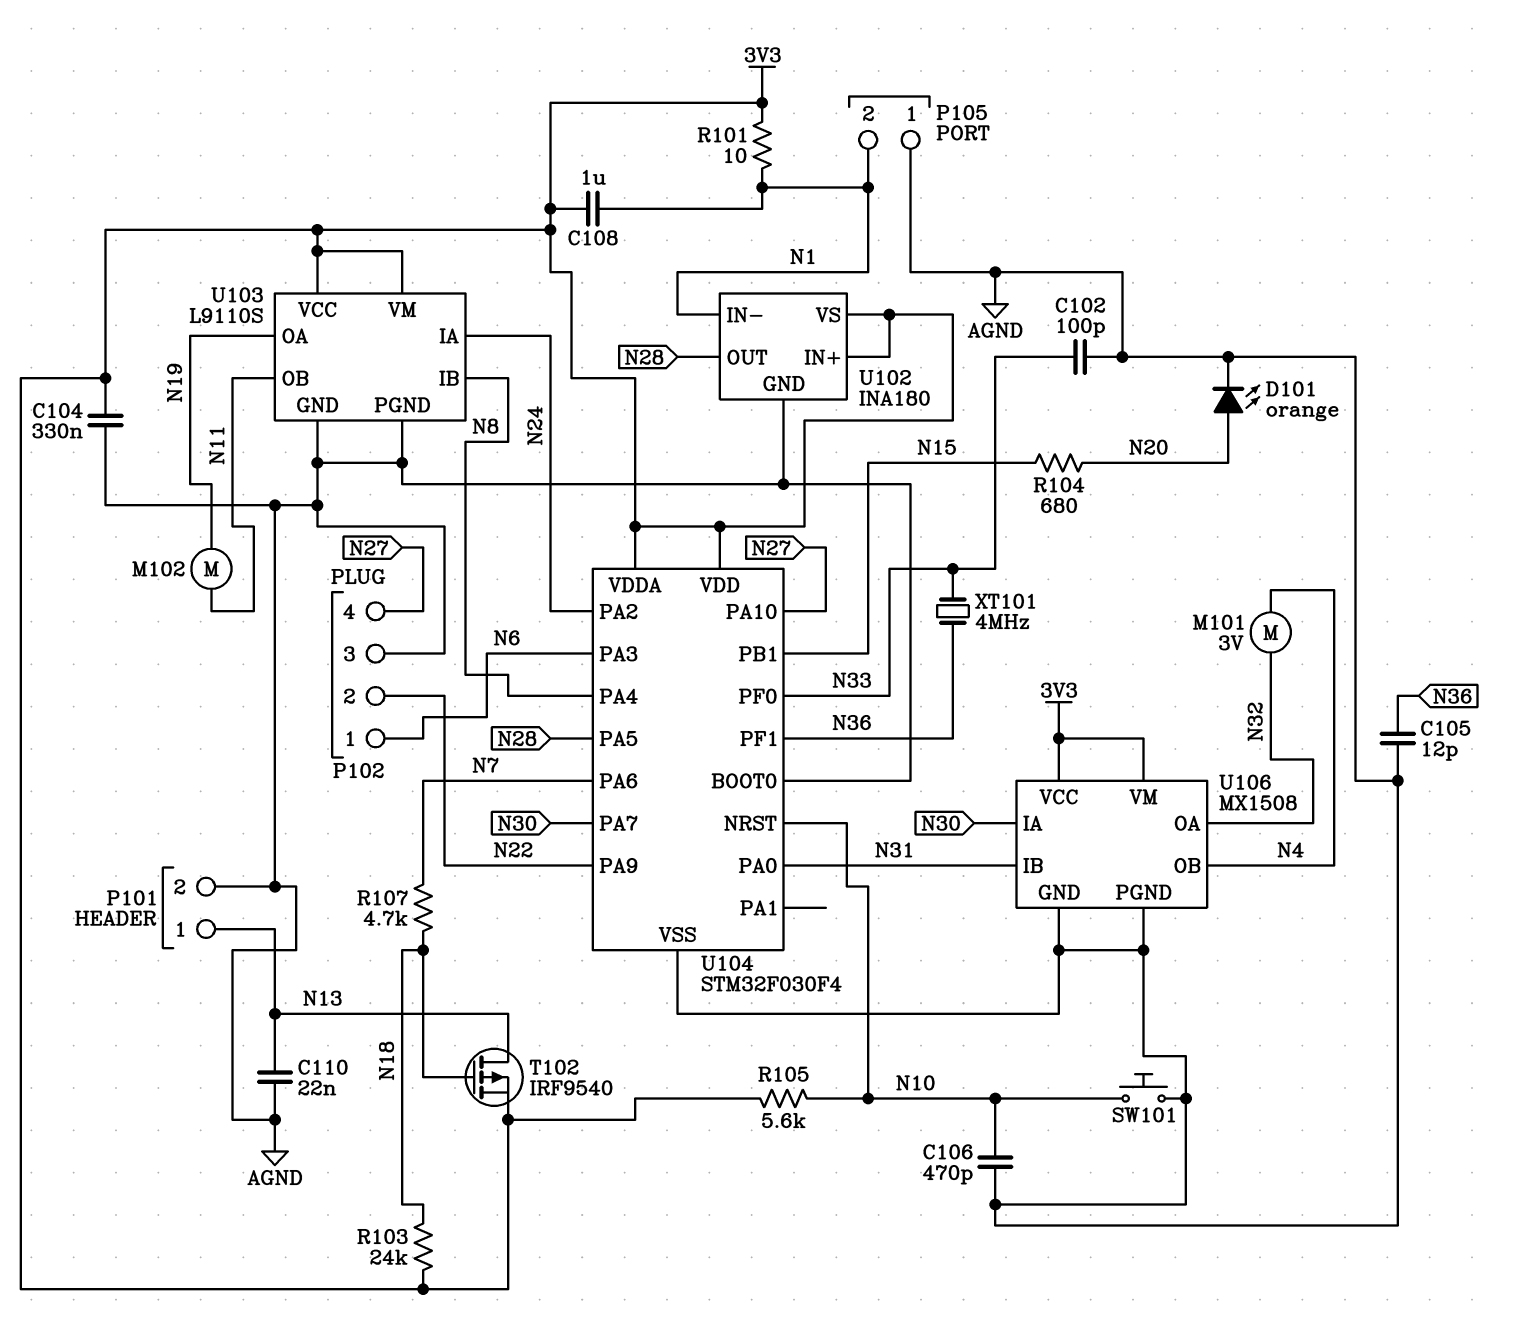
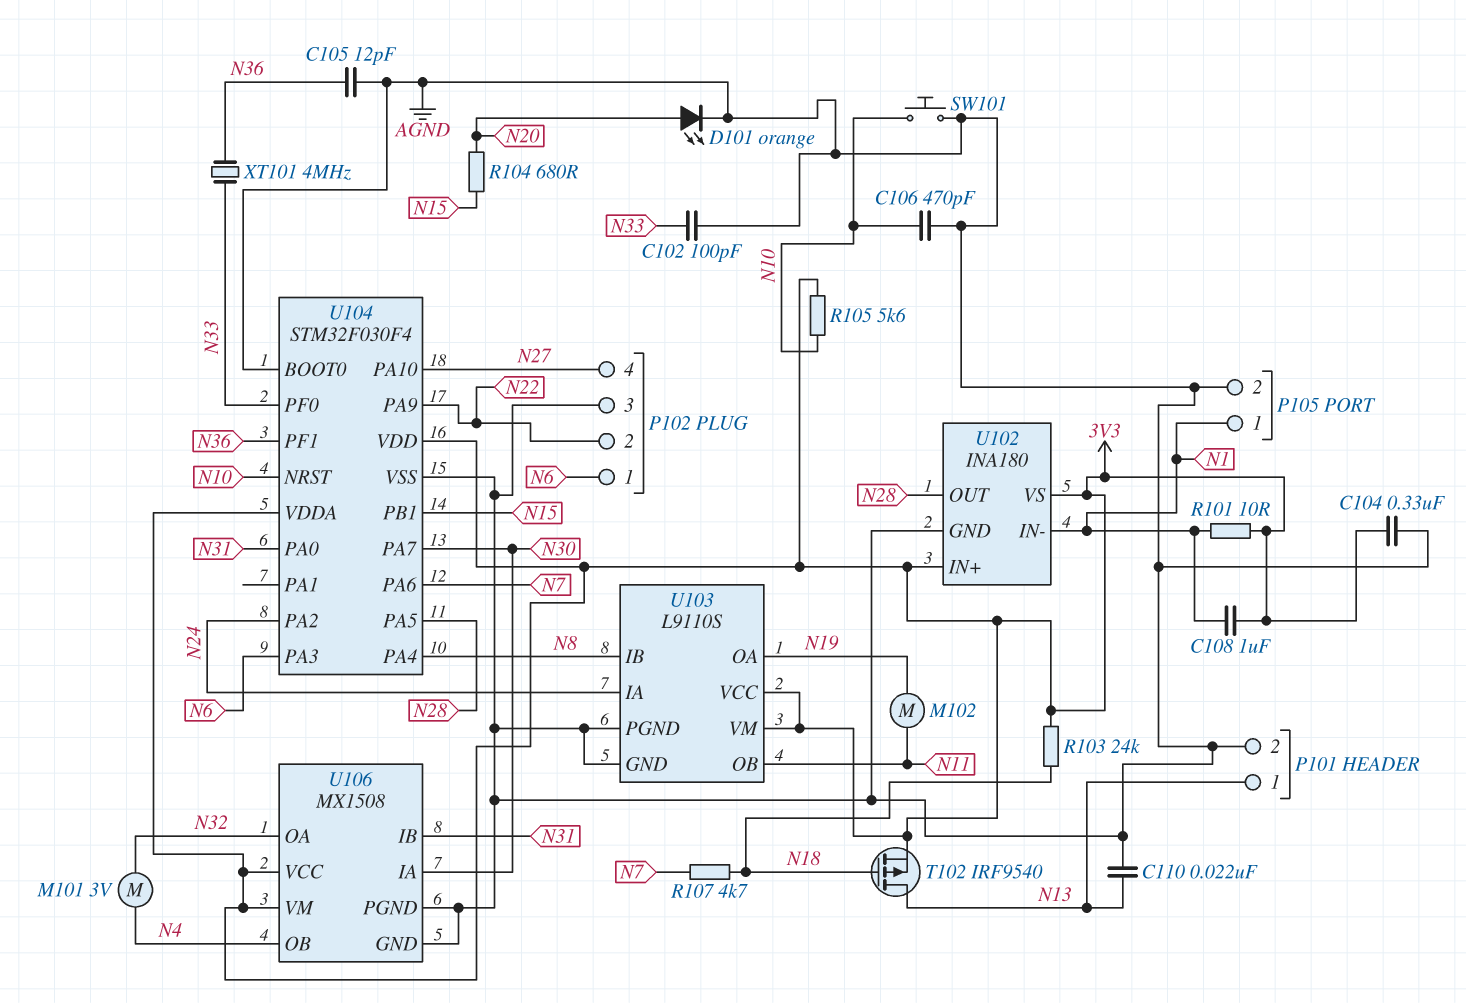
P105 pin 1: AGND -> N1
P105 pin 2: N1 -> AGND

